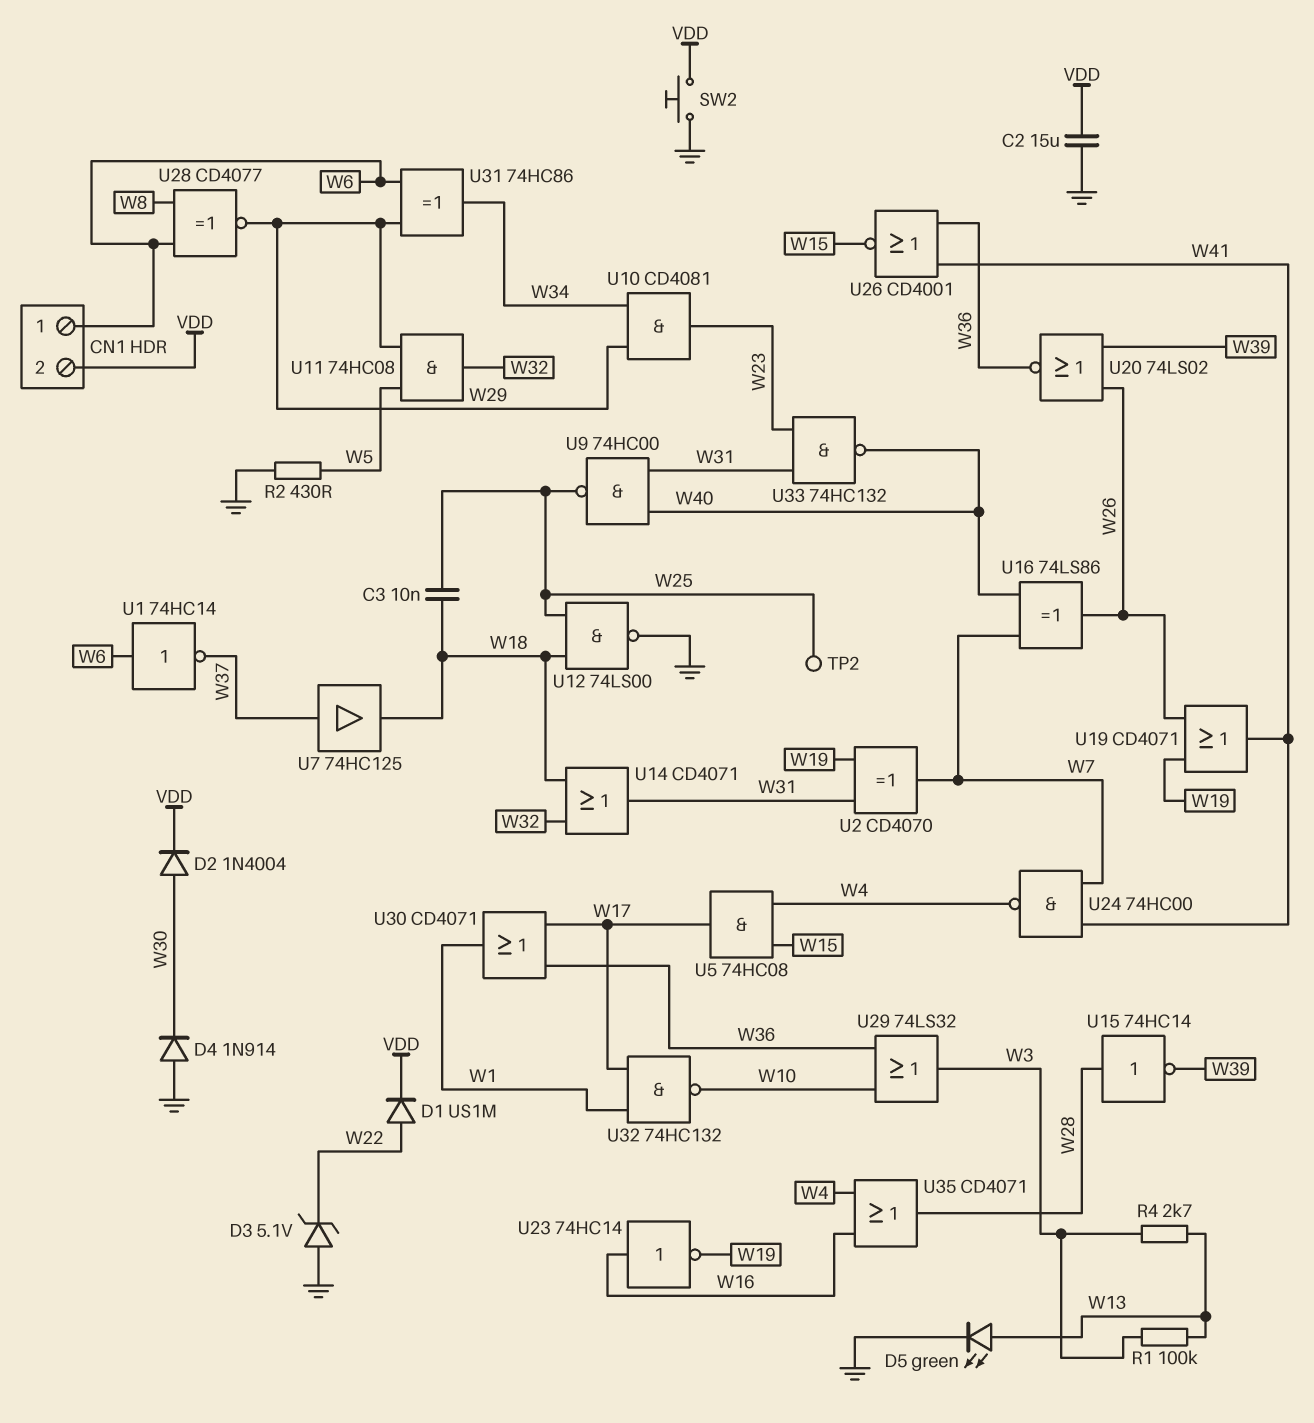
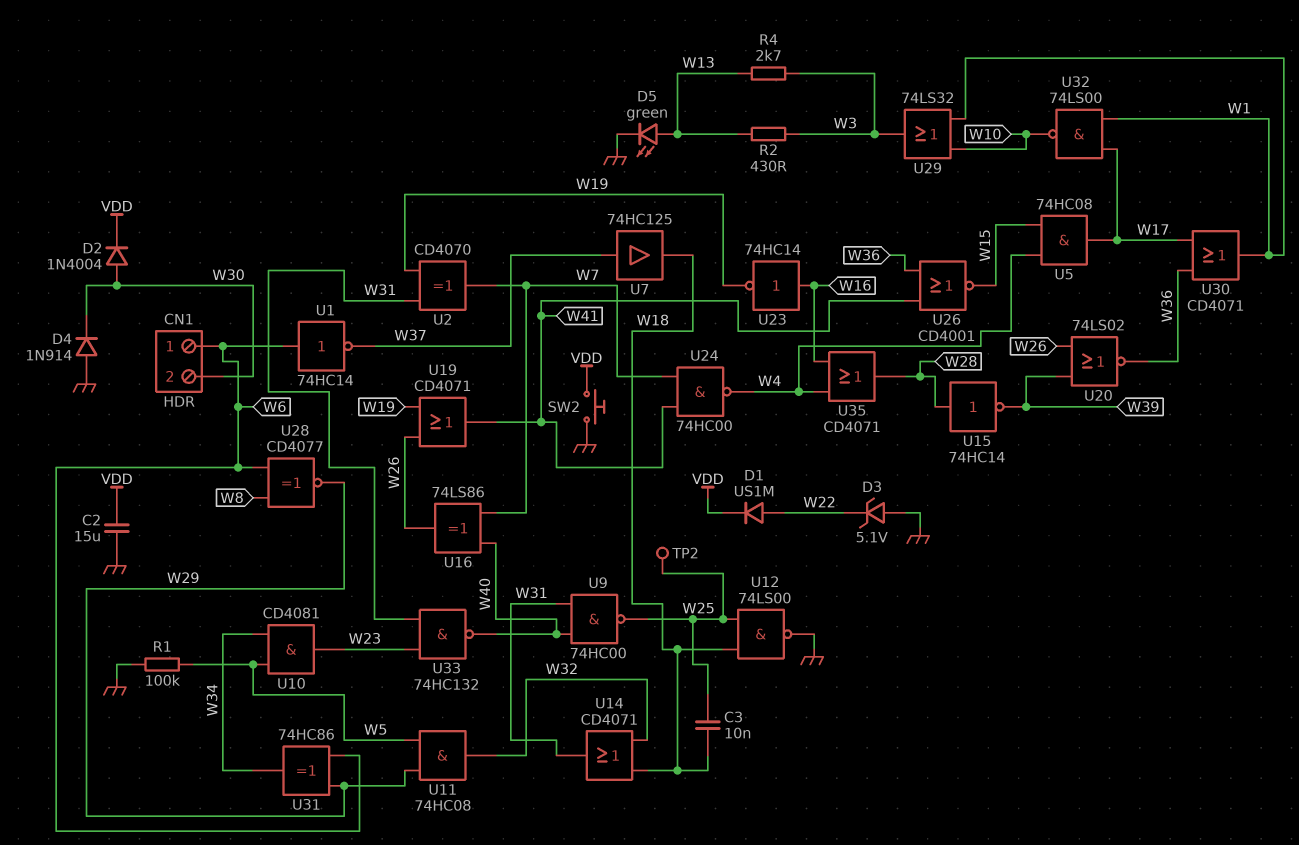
CN1 pin 2: VDD -> W30
R1: 100k (W3, W13) -> 100k (GND, W5)
R2: 430 (GND, W5) -> 430 (W3, W13)
U10: AND CD4081 (in W29, in W34, out W23) -> AND CD4081 (in W5, in W34, out W23)
U29: OR 74LS32 (in W10, in W36, out W3) -> OR 74LS32 (in W1, in W10, out W3)
U32: NAND 74HC132 (in W1, in W17, out W10) -> NAND 74LS00 (in W1, in W17, out W10)

